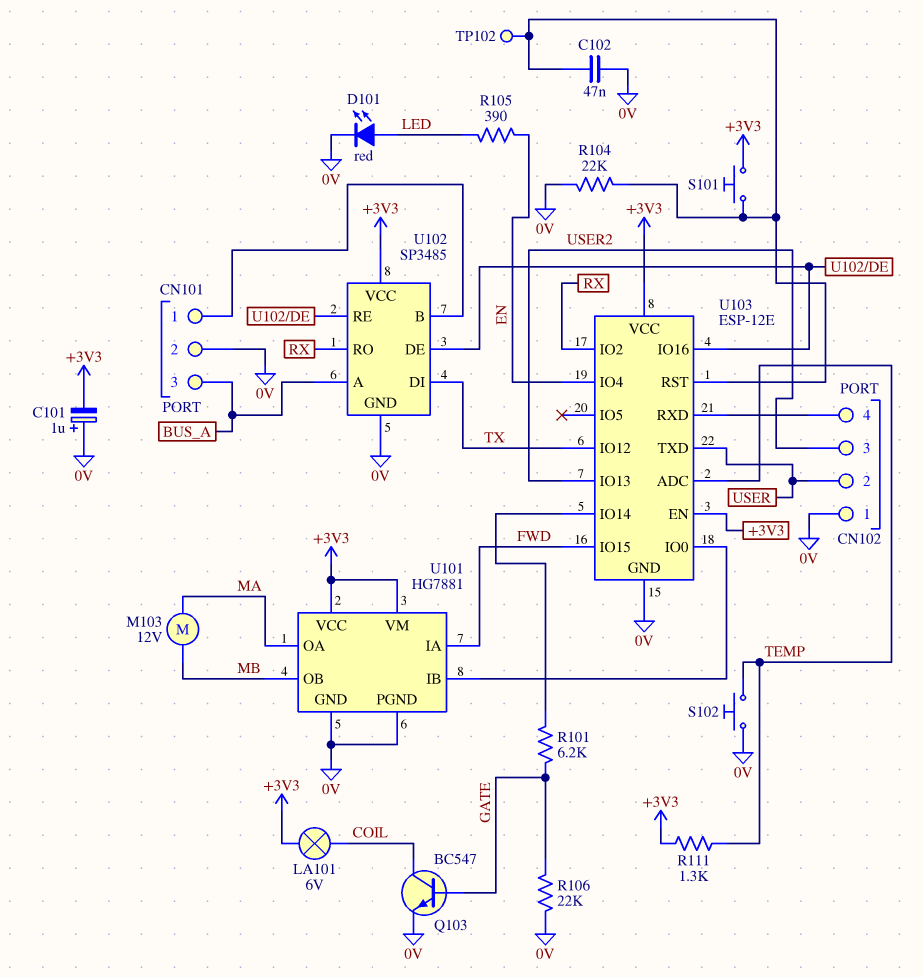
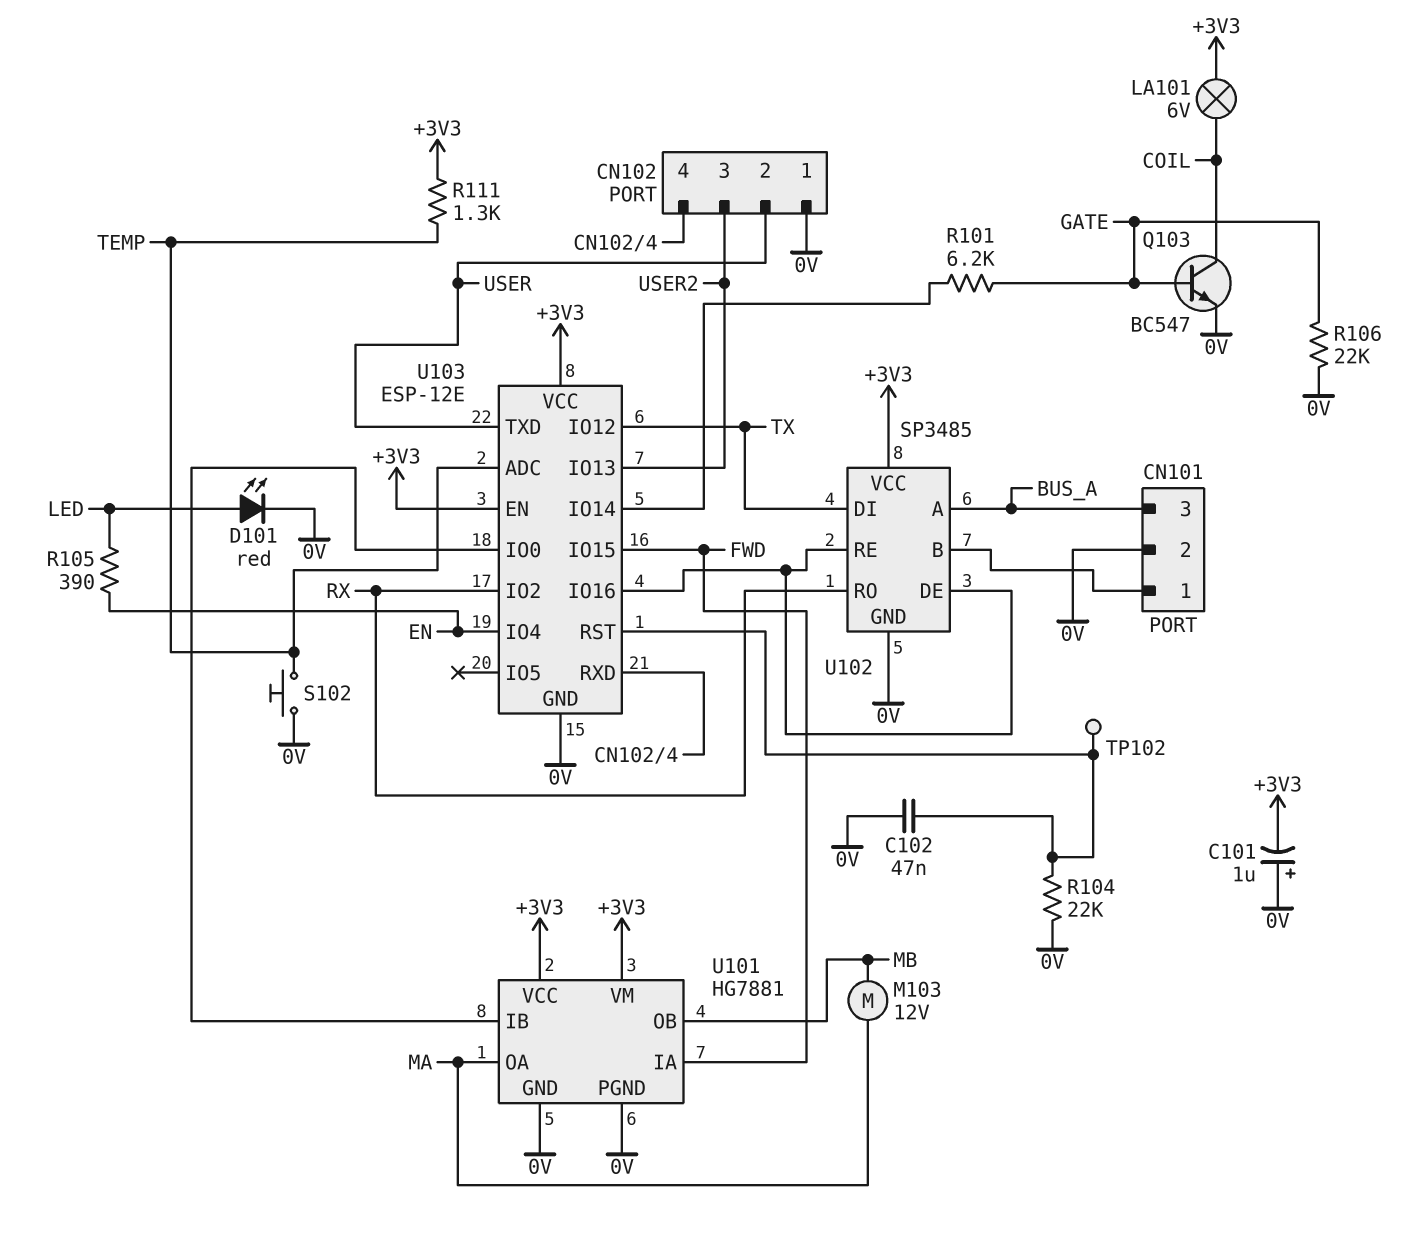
S101: button (+3V3, U103/RST) -> none

